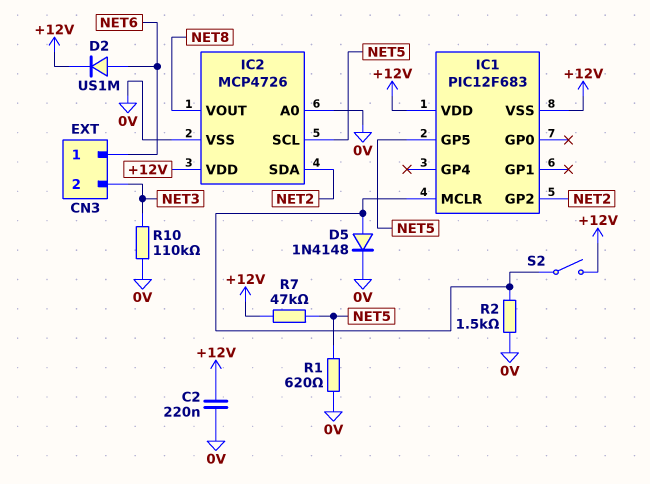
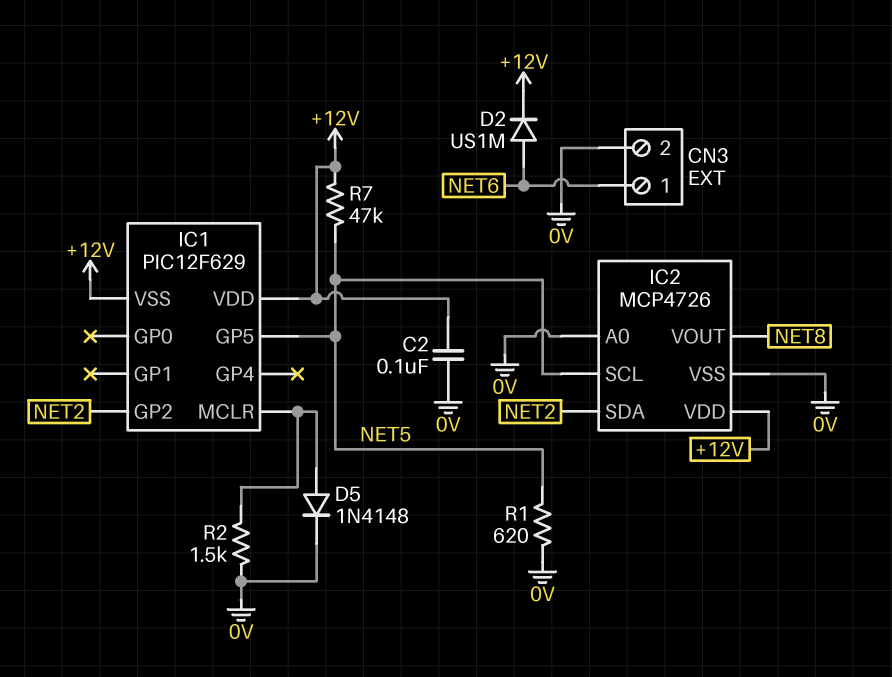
C2: 220nF (+12V, 0V) -> 100nF (+12V, 0V)
CN3 pin 2: NET3 -> 0V
IC1: PIC12F683 -> PIC12F629
R10: 110k (0V, NET3) -> none
S2: switch (+12V, IC1/MCLR) -> none

